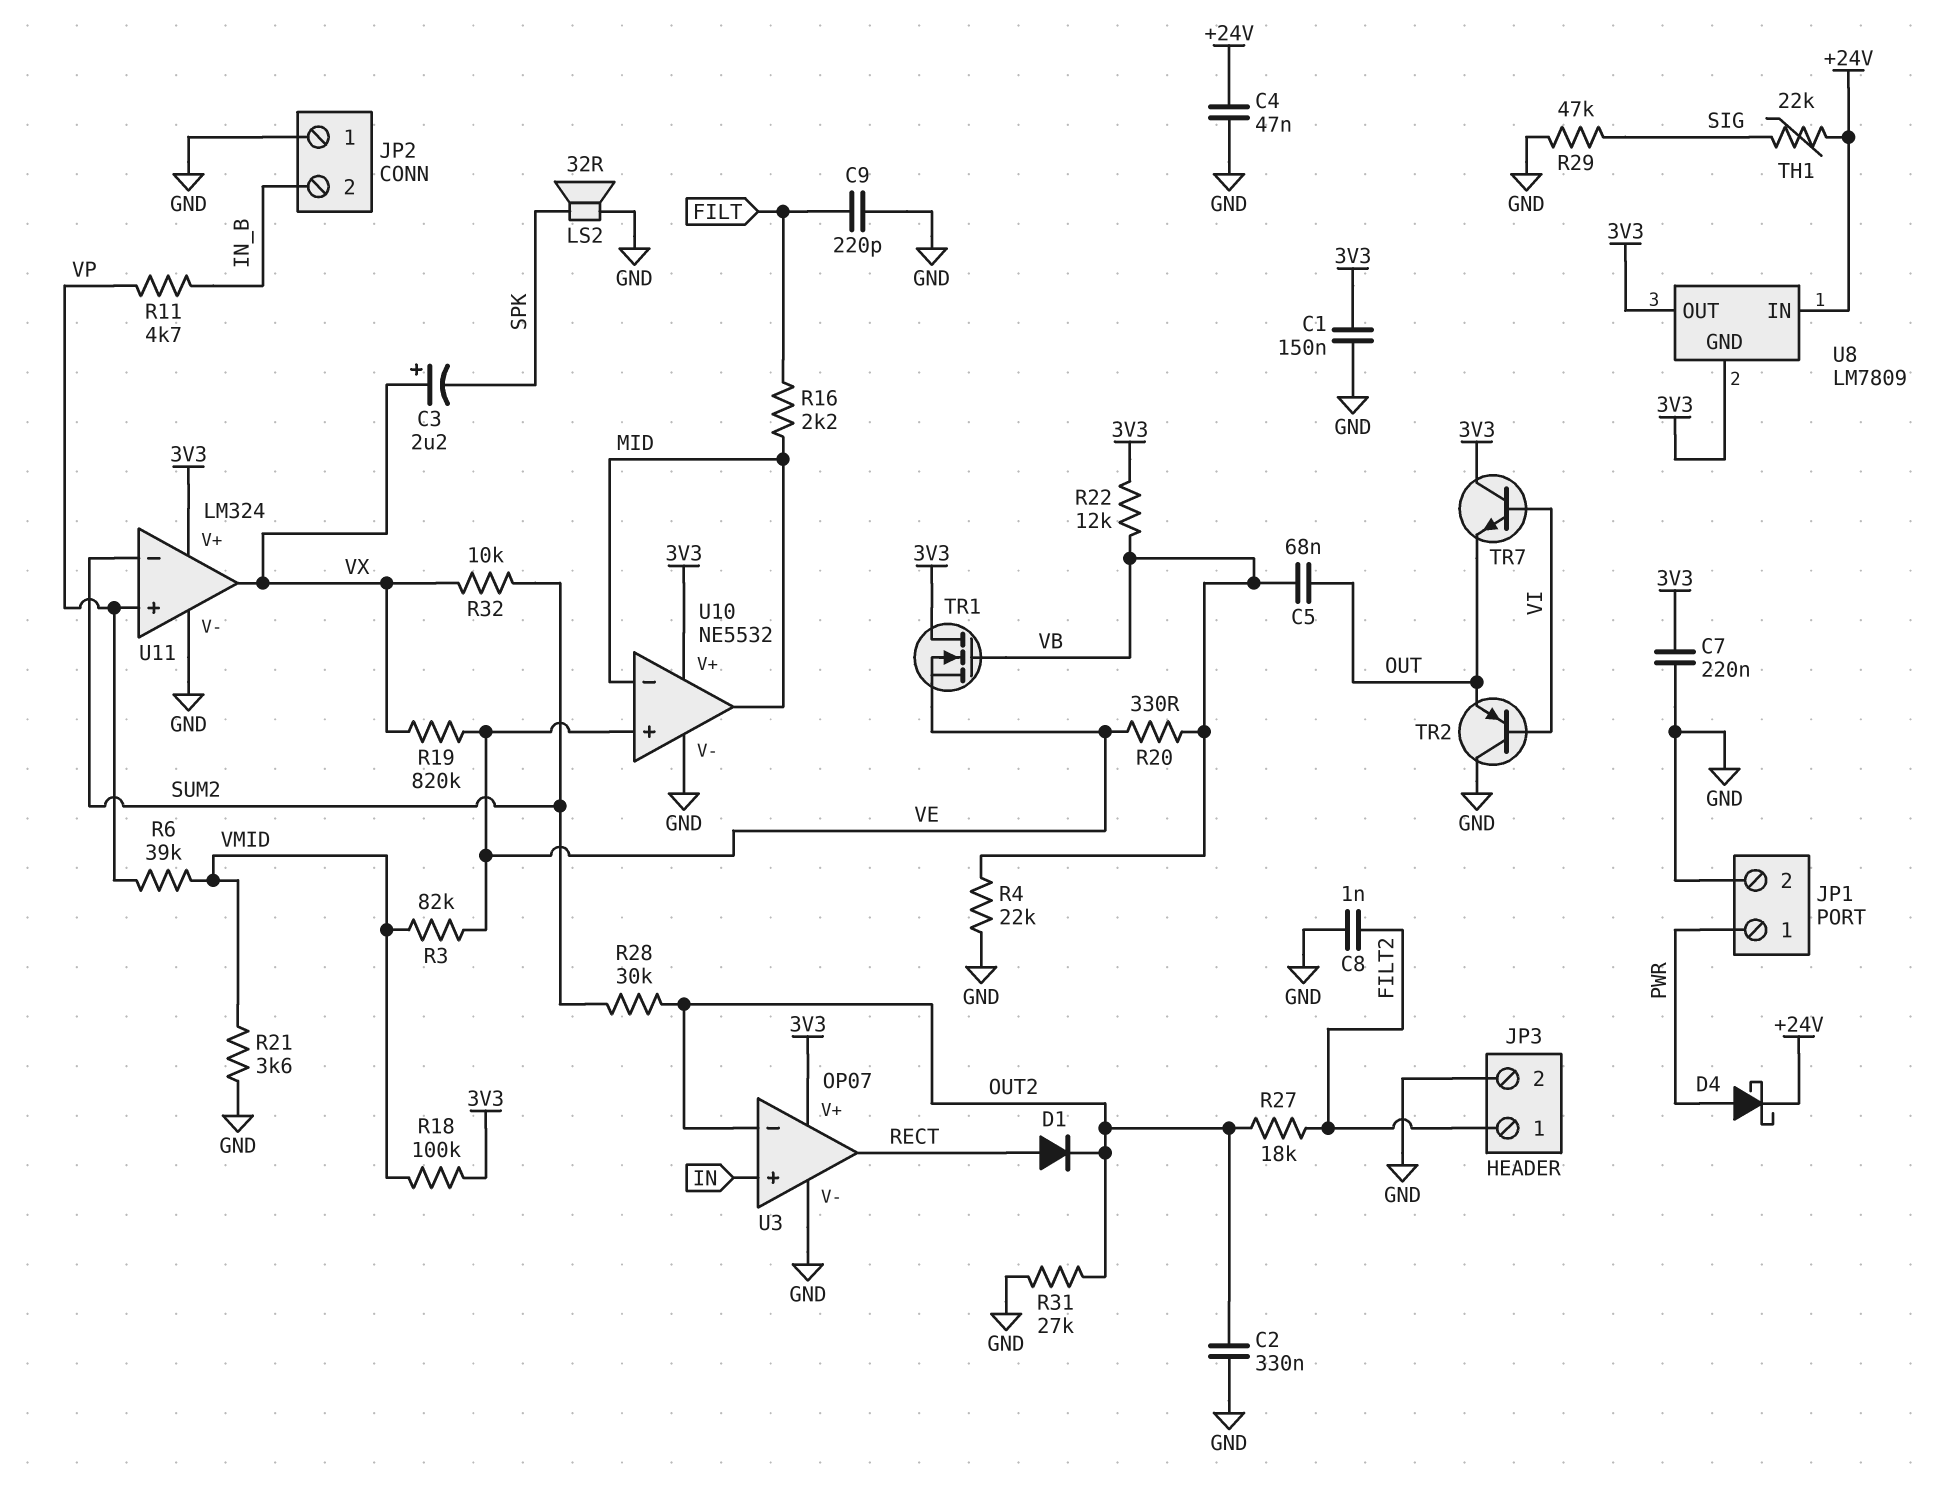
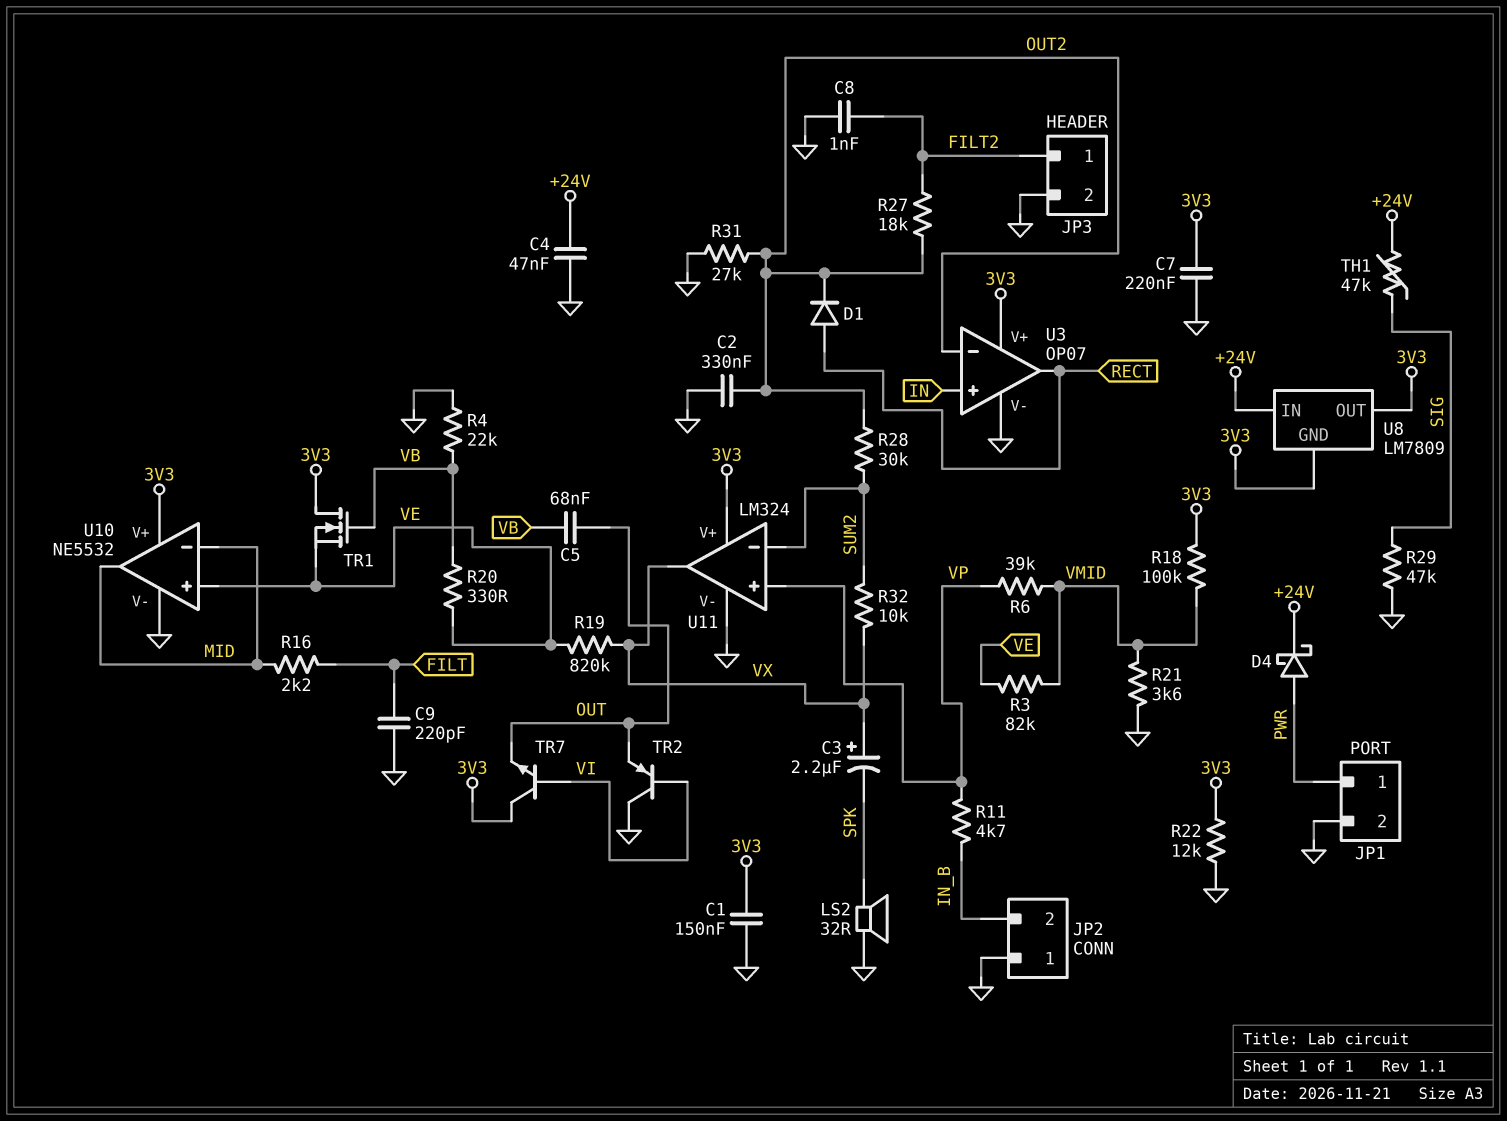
R22: 12k (3V3, VB) -> 12k (3V3, GND)
TH1: 22k (+24V, SIG) -> 47k (+24V, SIG)

